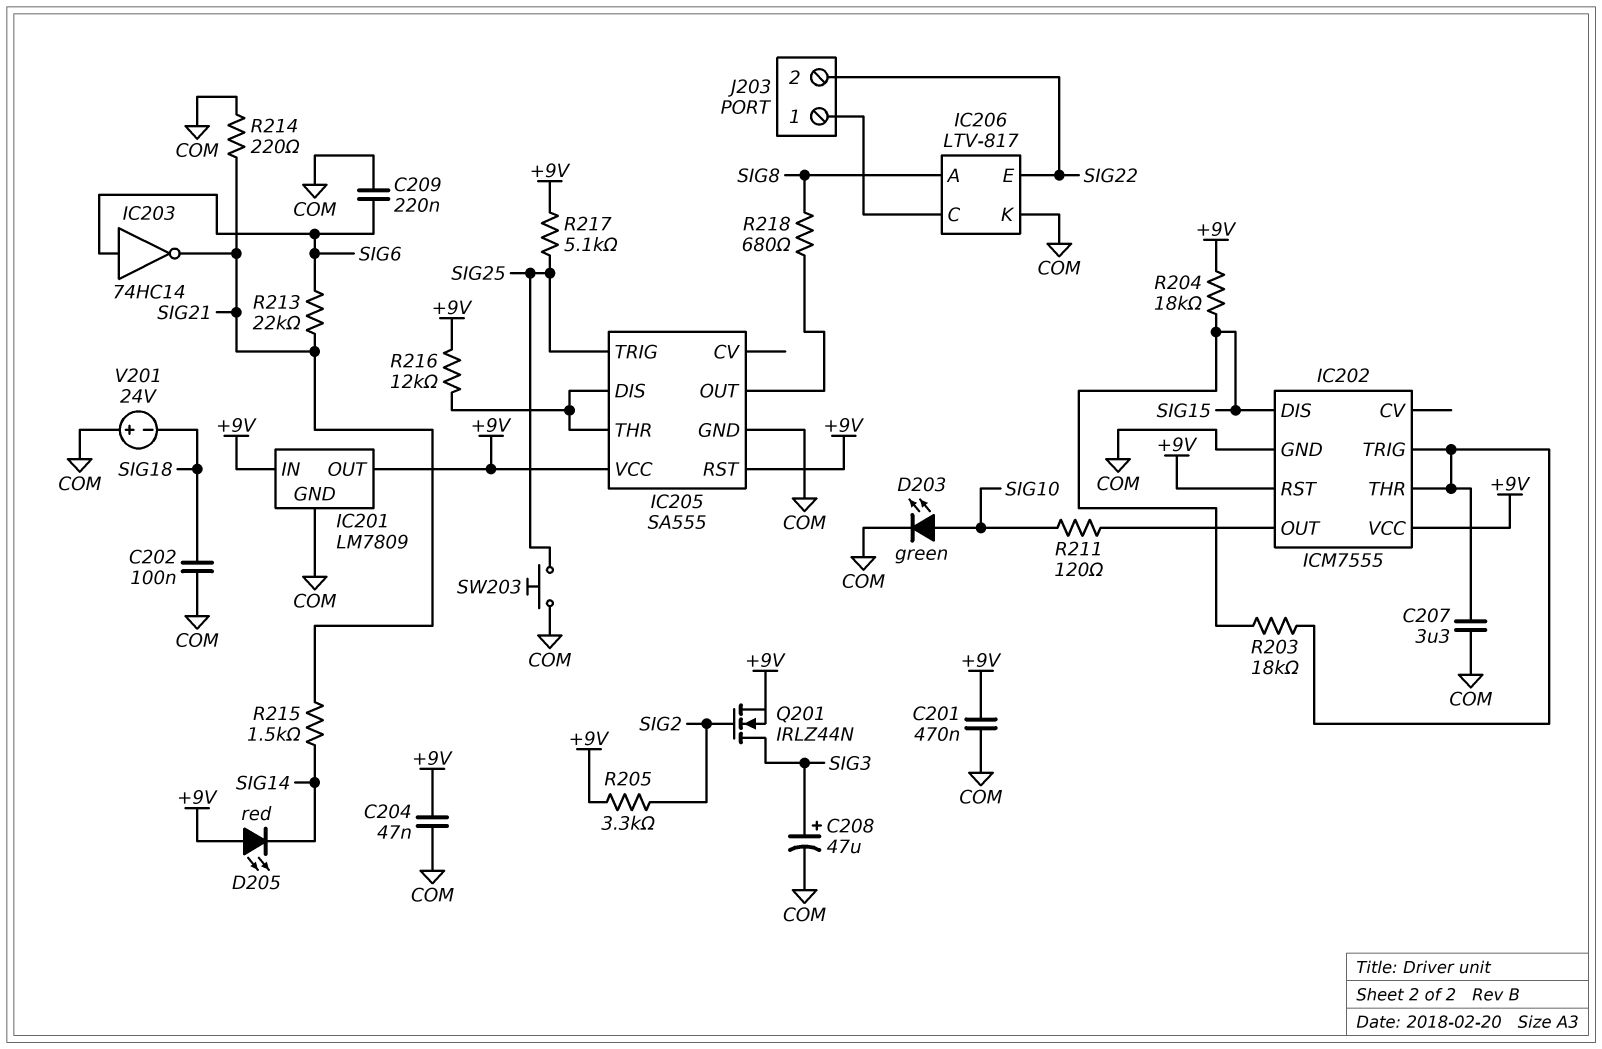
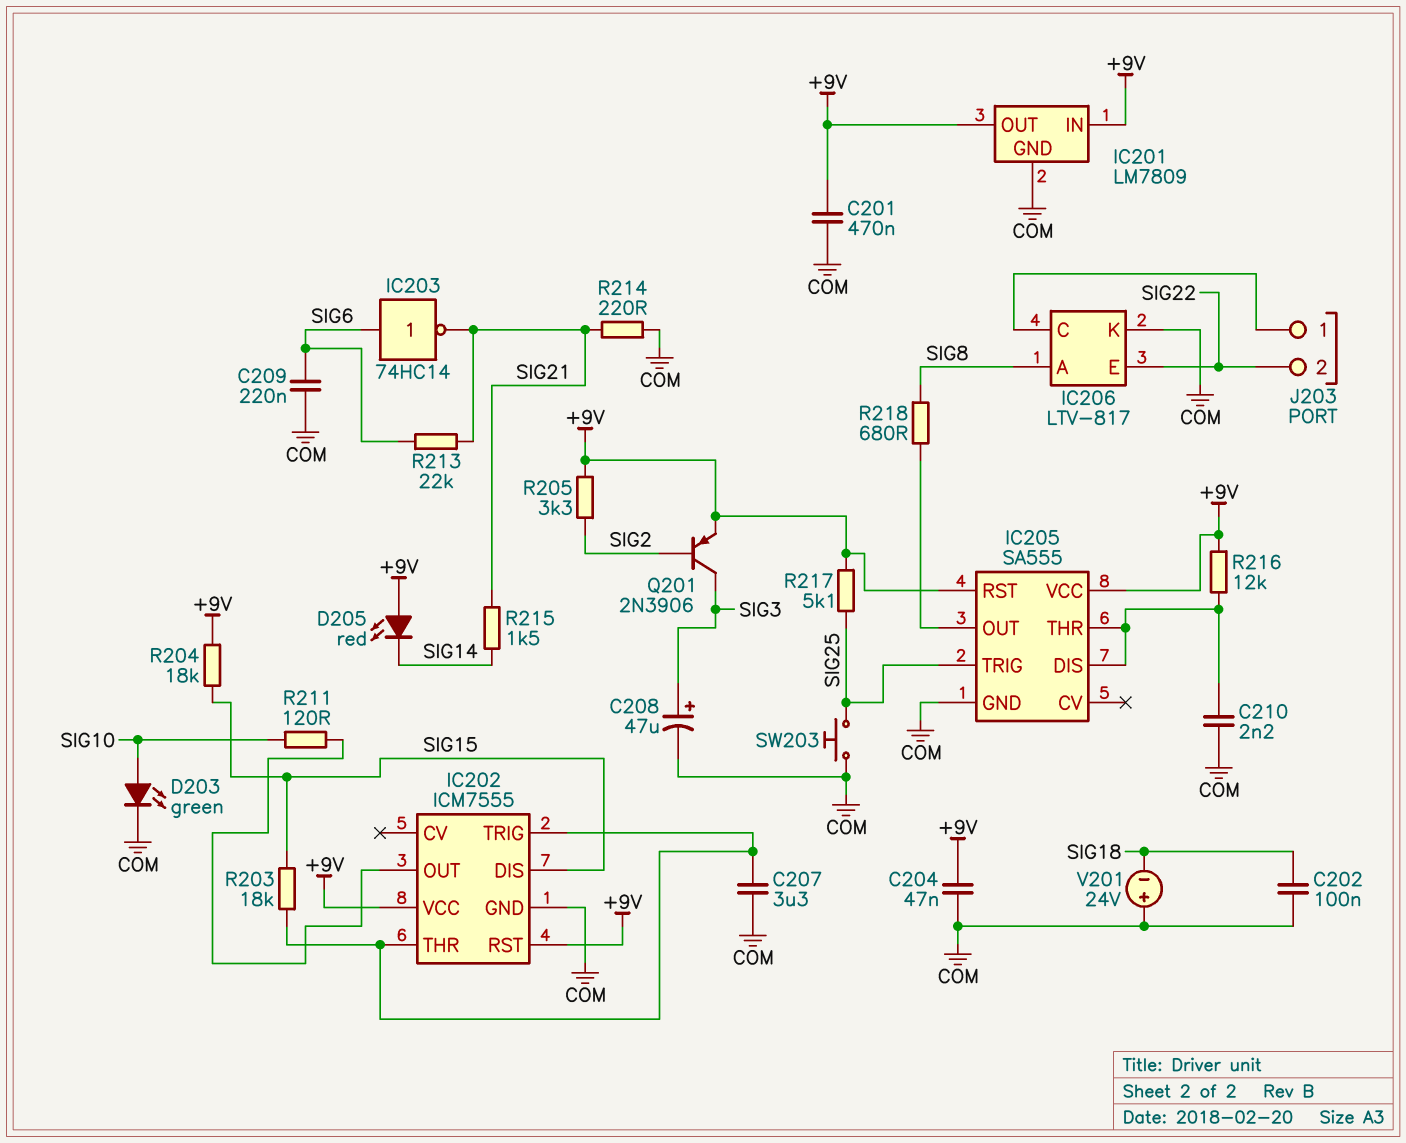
C210: none -> 2.2nF (COM, IC205/DIS)
Q201: NMOS IRLZ44N (G SIG2, D SIG3, S +9V) -> PNP 2N3906 (B SIG2, C SIG3, E +9V)

